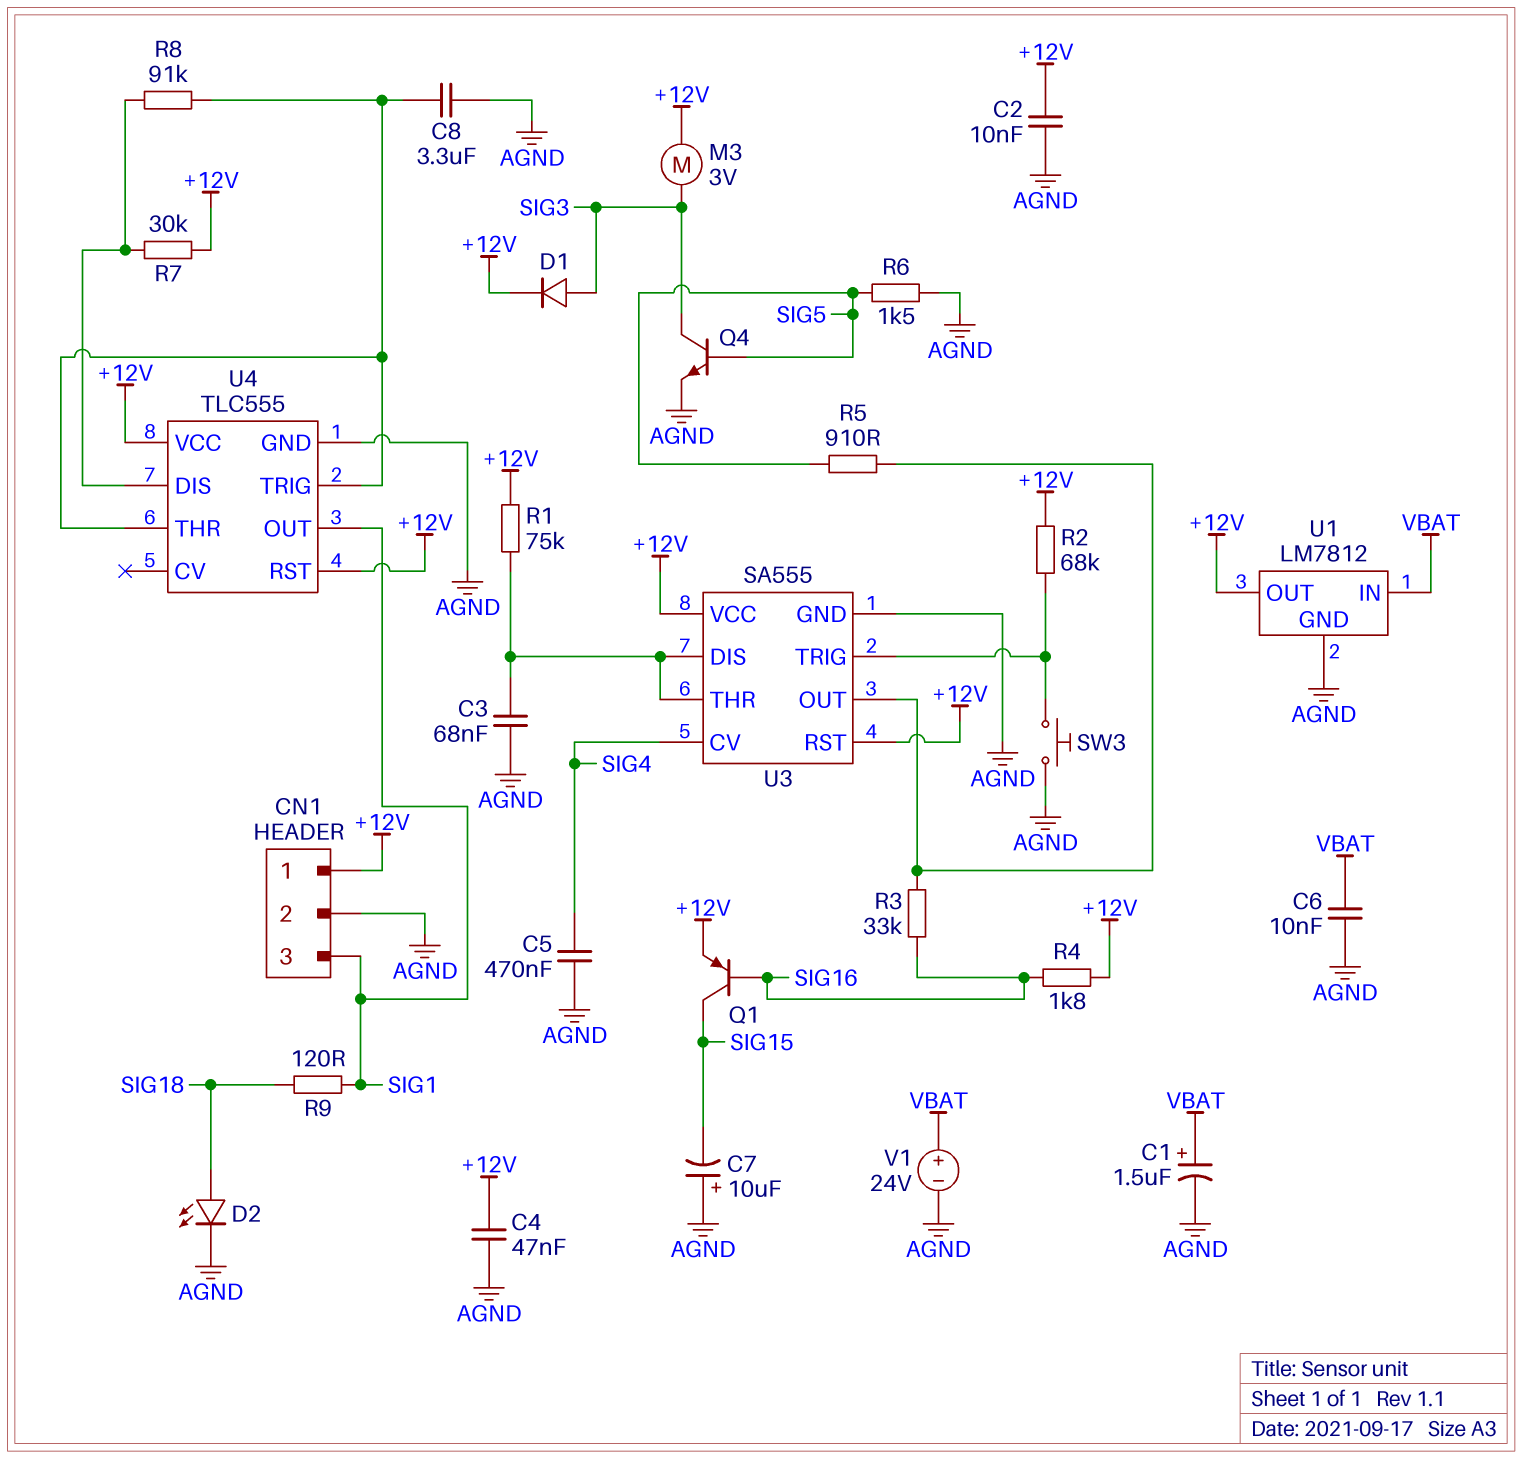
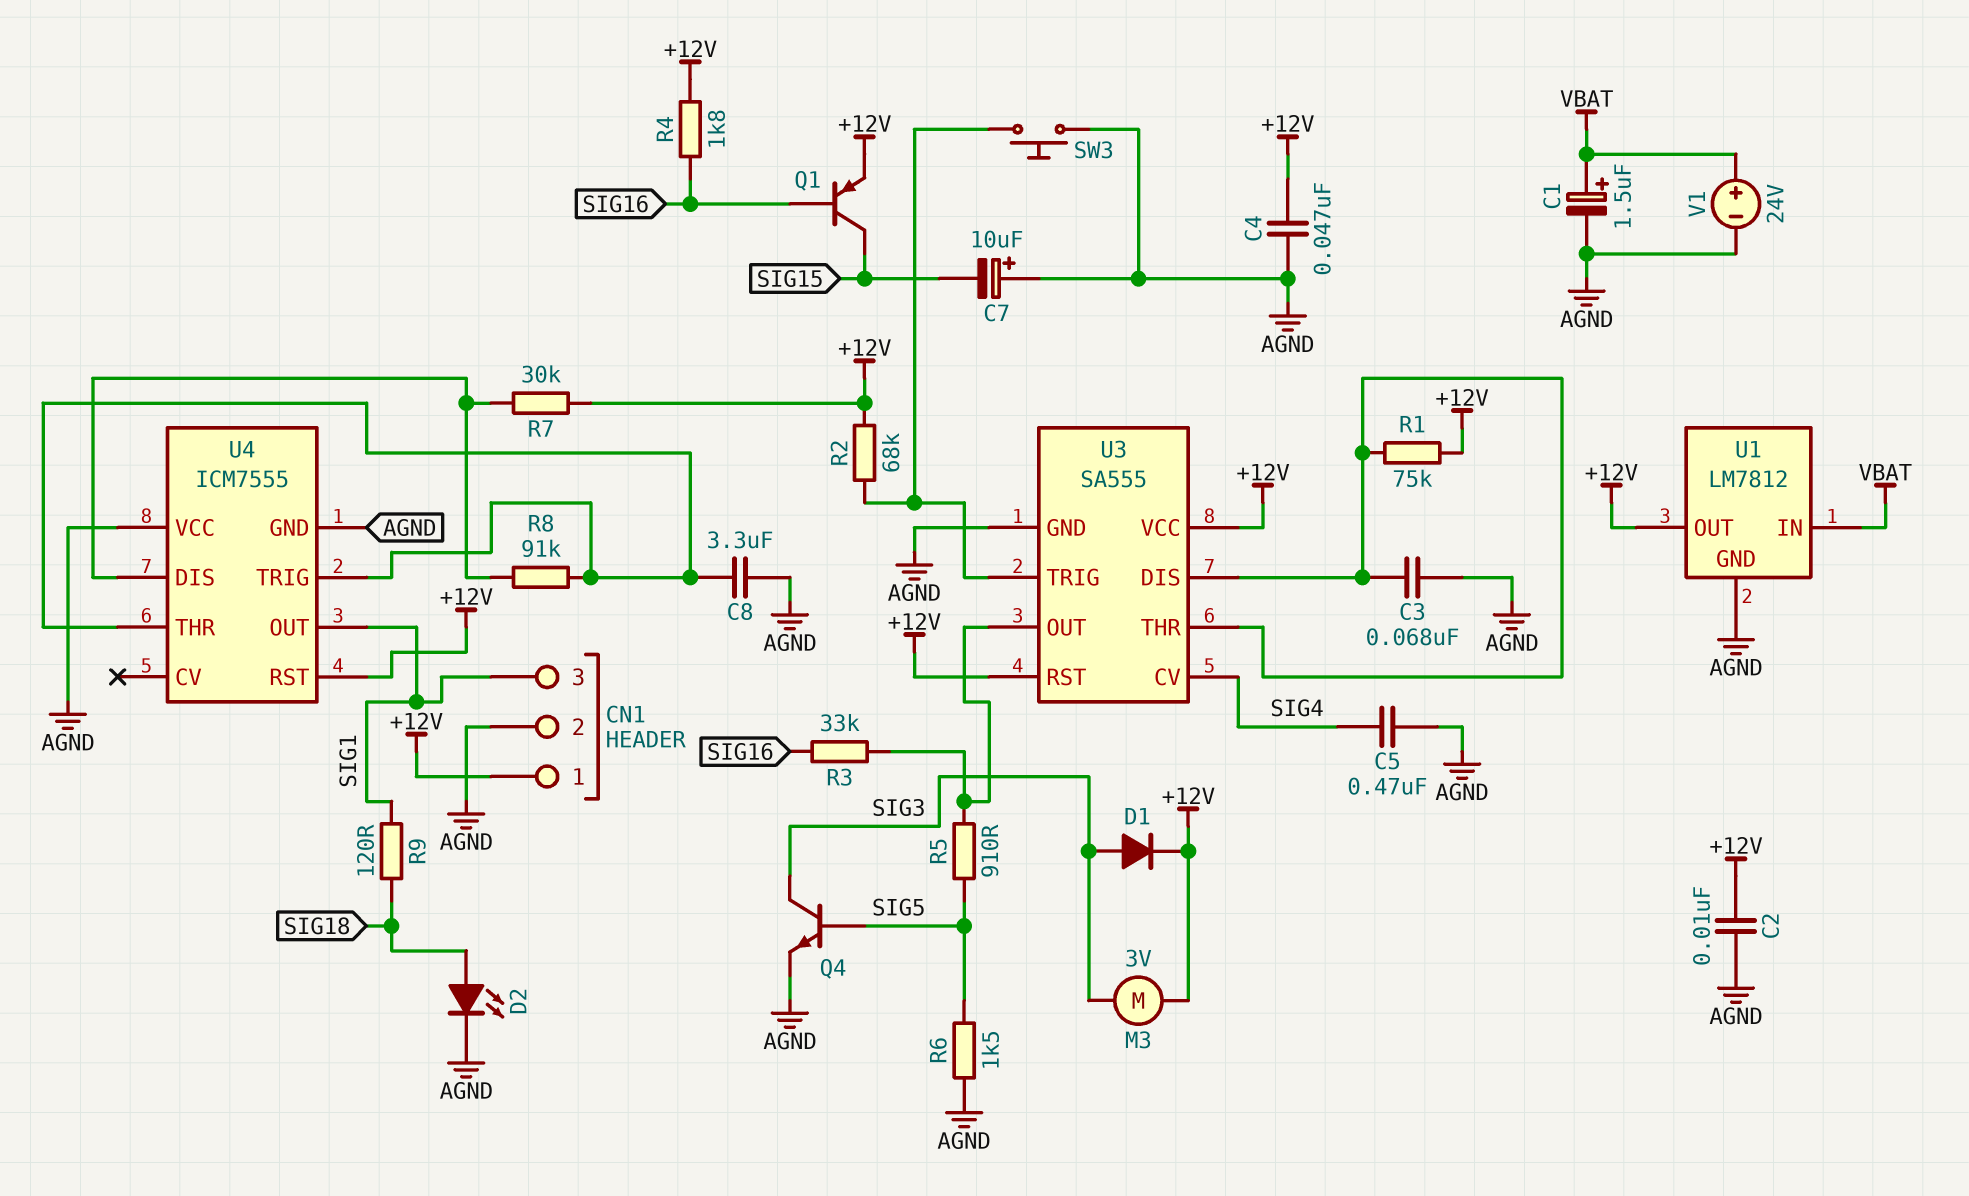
C6: 10nF (AGND, VBAT) -> none
U4: TLC555 -> ICM7555
U4 pin VCC: +12V -> AGND

